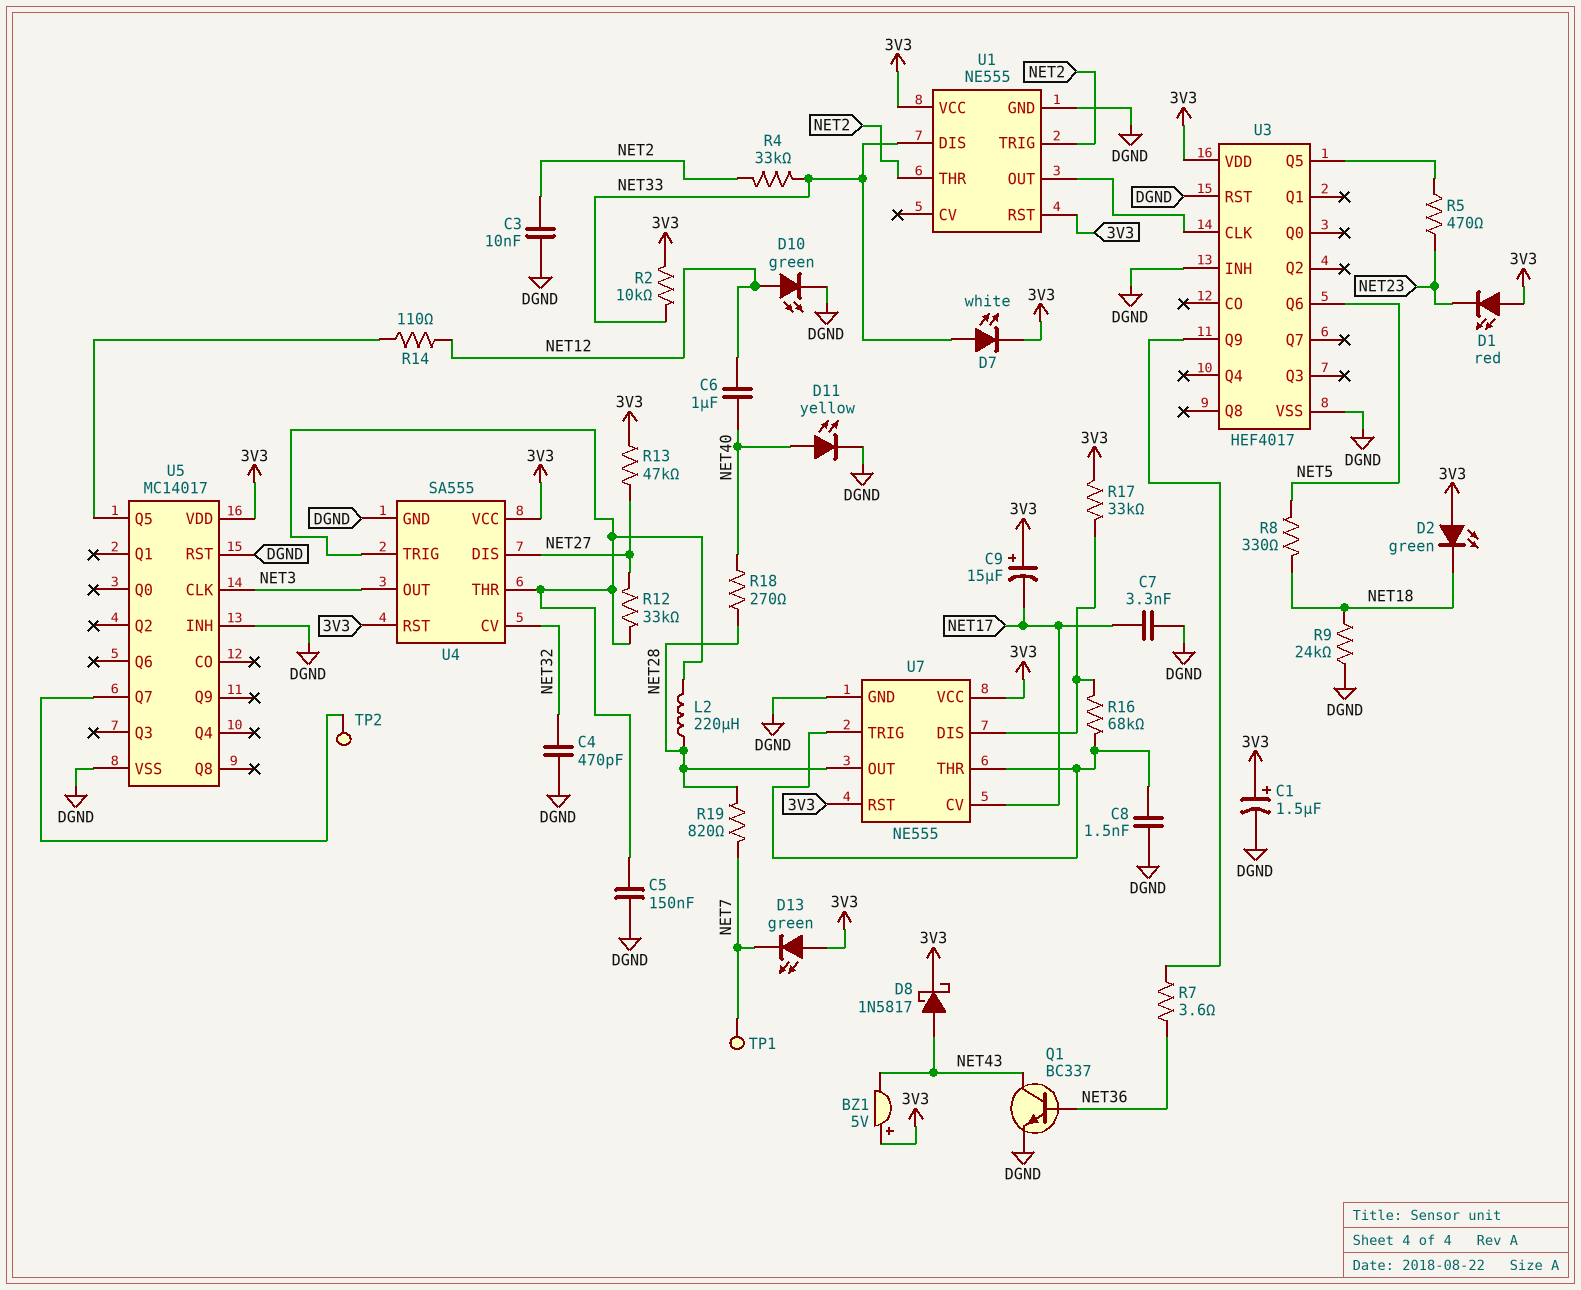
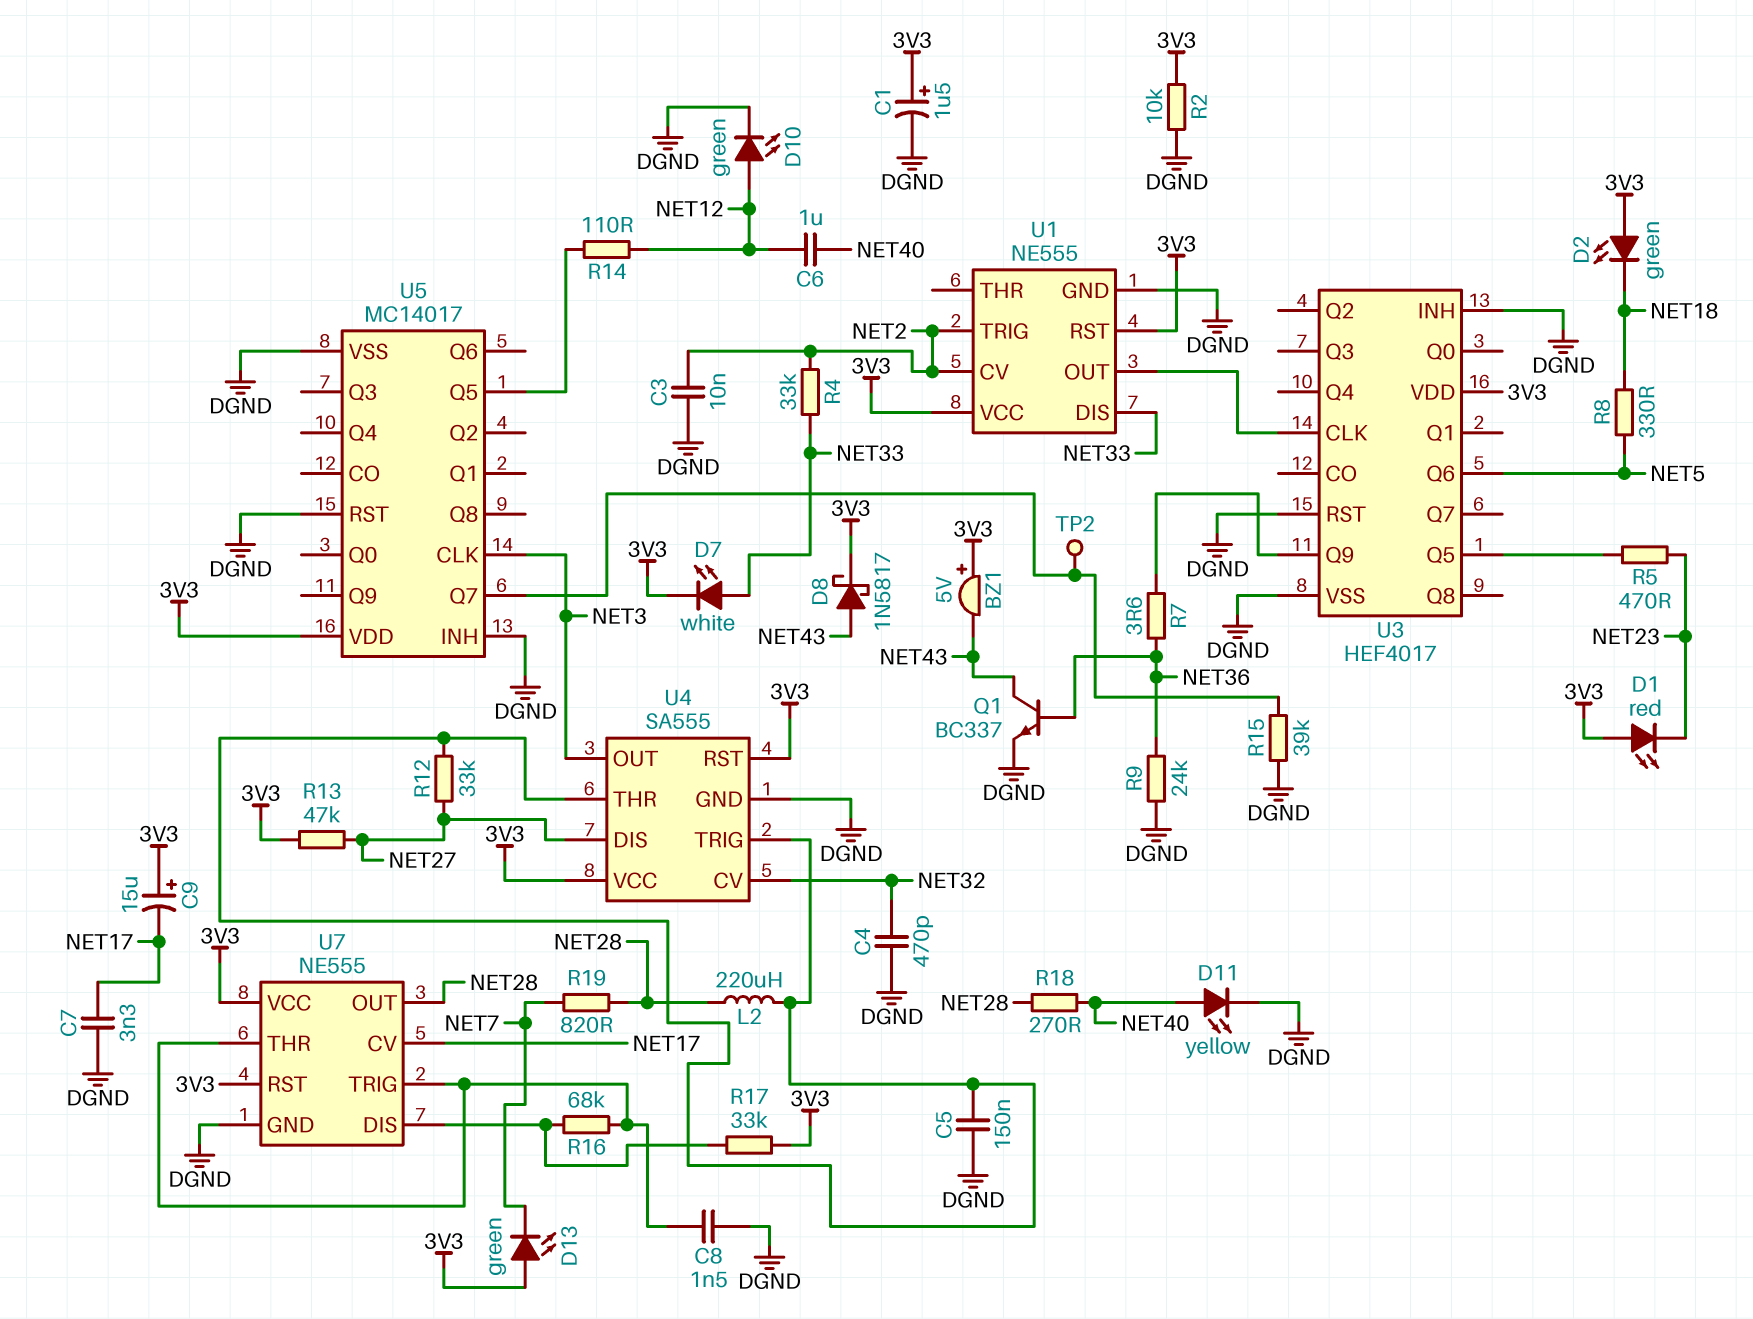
R2: 10k (3V3, NET33) -> 10k (3V3, DGND)
R9: 24k (DGND, NET18) -> 24k (DGND, NET36)
R15: none -> 39k (DGND, U5/Q7)
TP1: test point (NET7) -> none
U1 pin CV: none -> NET2
U1 pin THR: NET2 -> none

